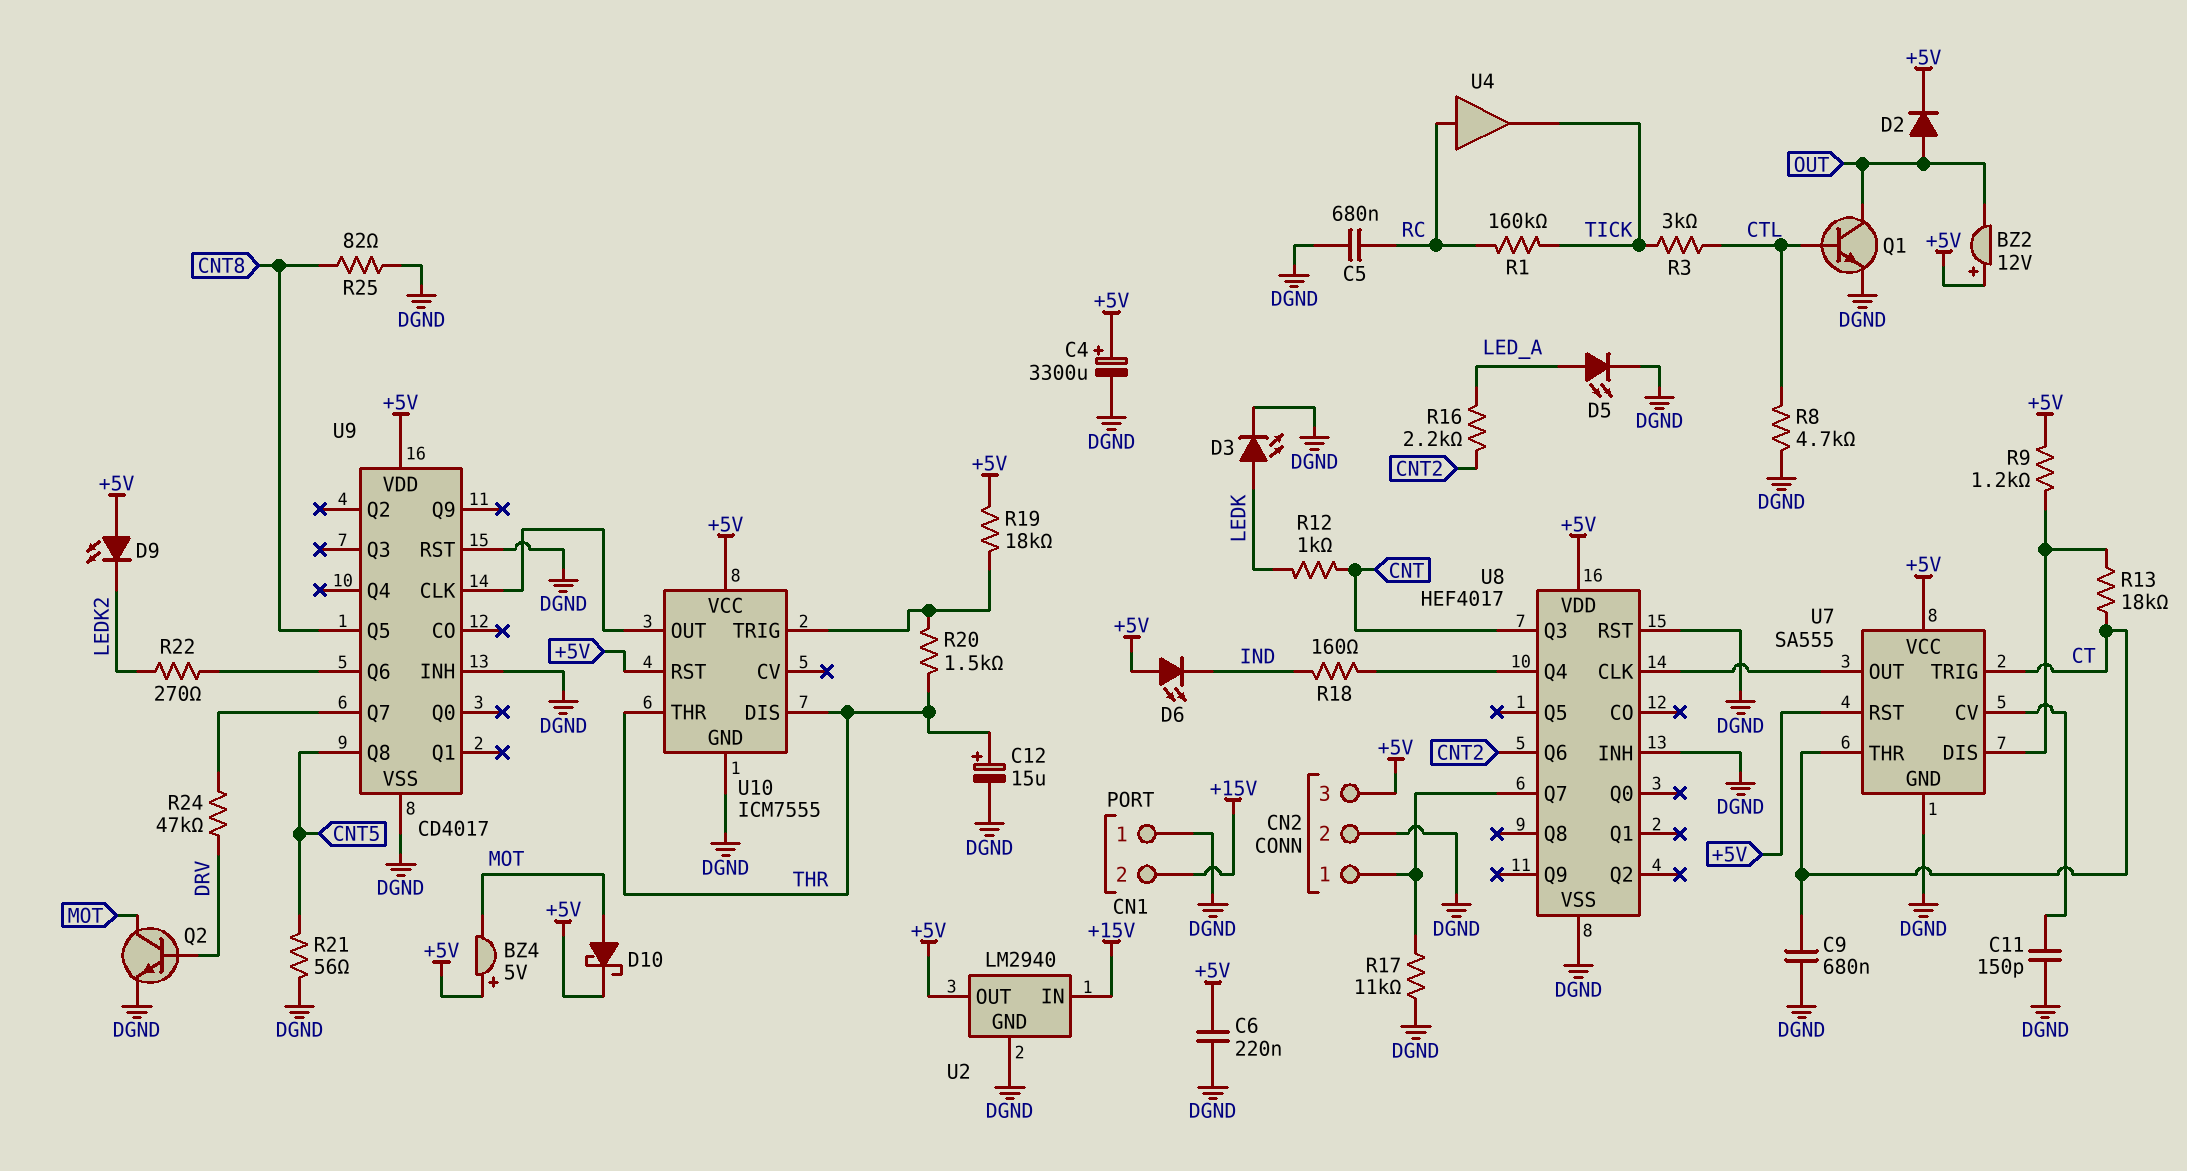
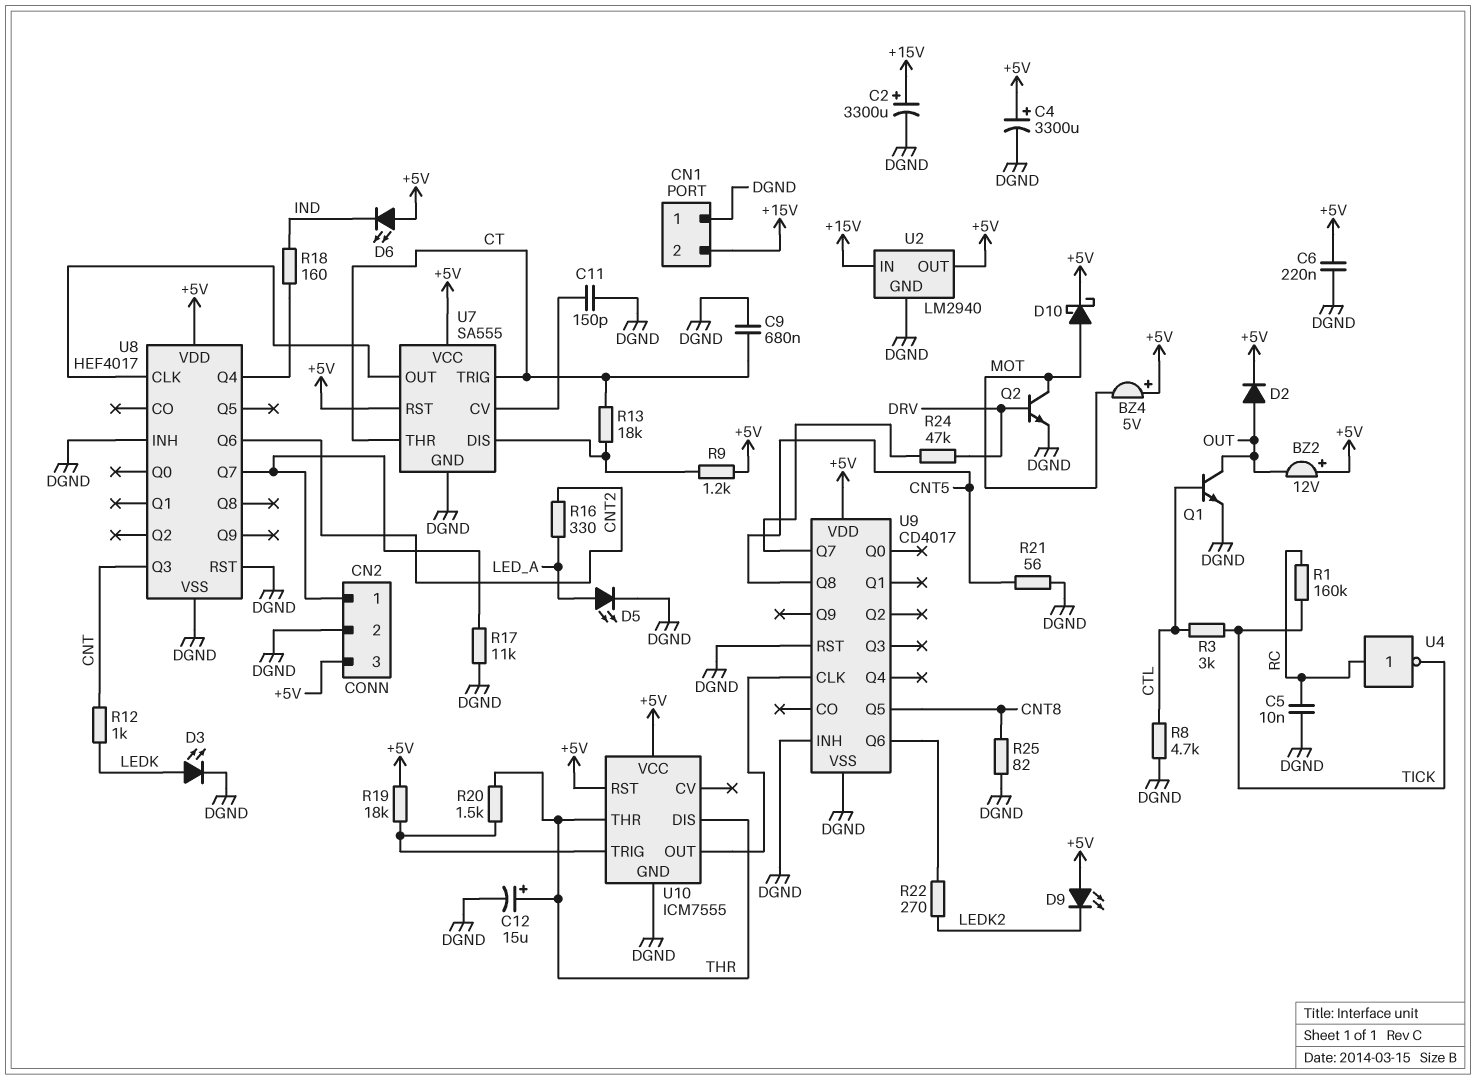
C2: none -> 3300uF (plus +15V, minus DGND)
C5: 680nF (DGND, RC) -> 10nF (DGND, RC)
R16: 2.2k (CNT2, LED_A) -> 330 (CNT2, LED_A)
U4: buffer (in RC, out TICK) -> NOT (in RC, out TICK)

